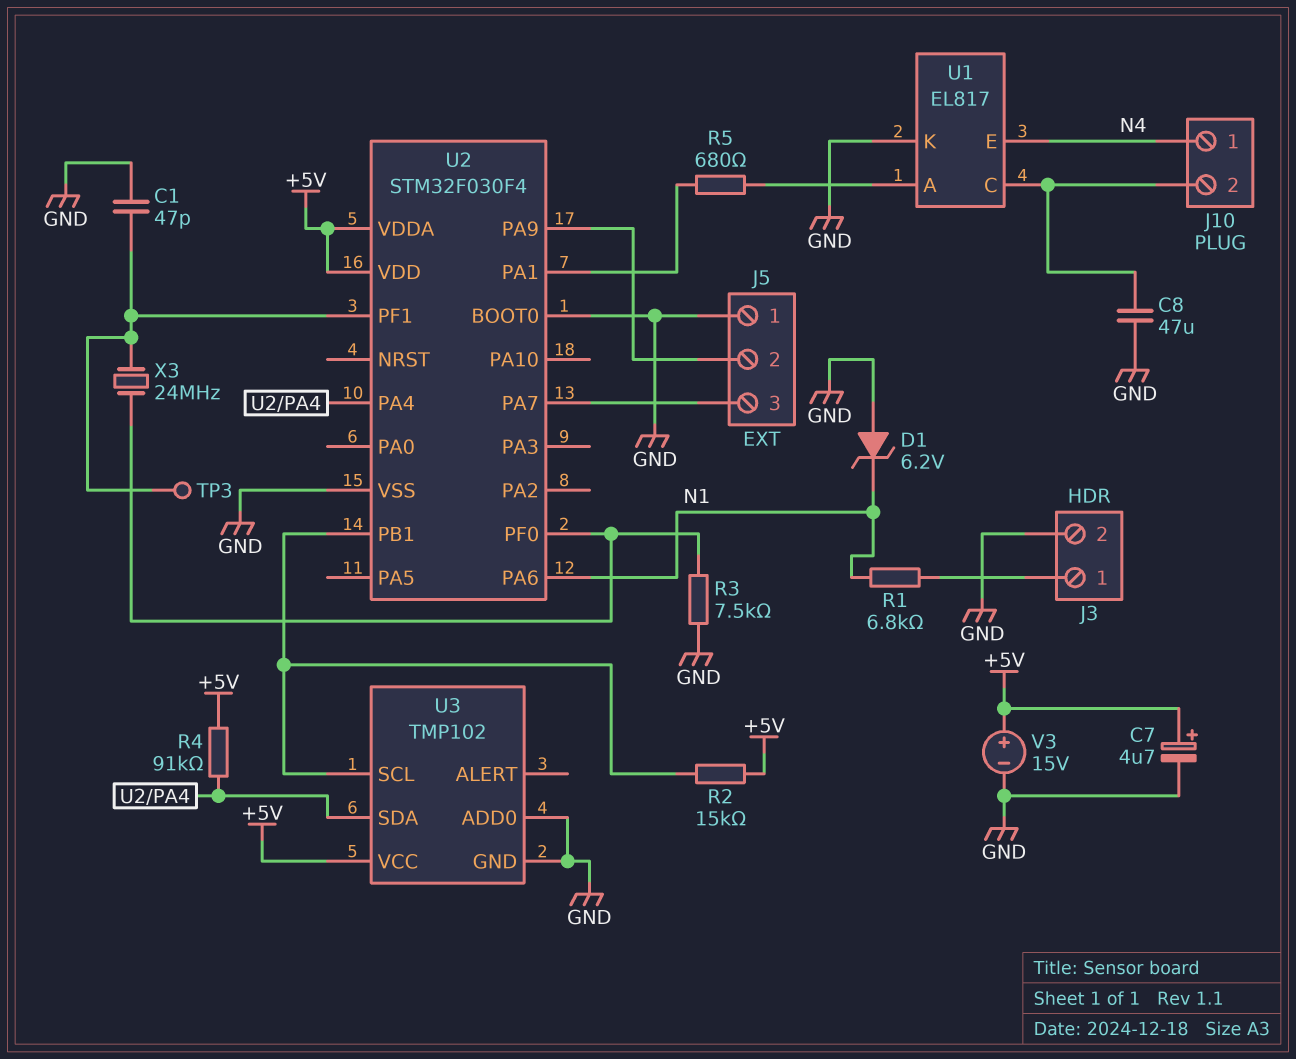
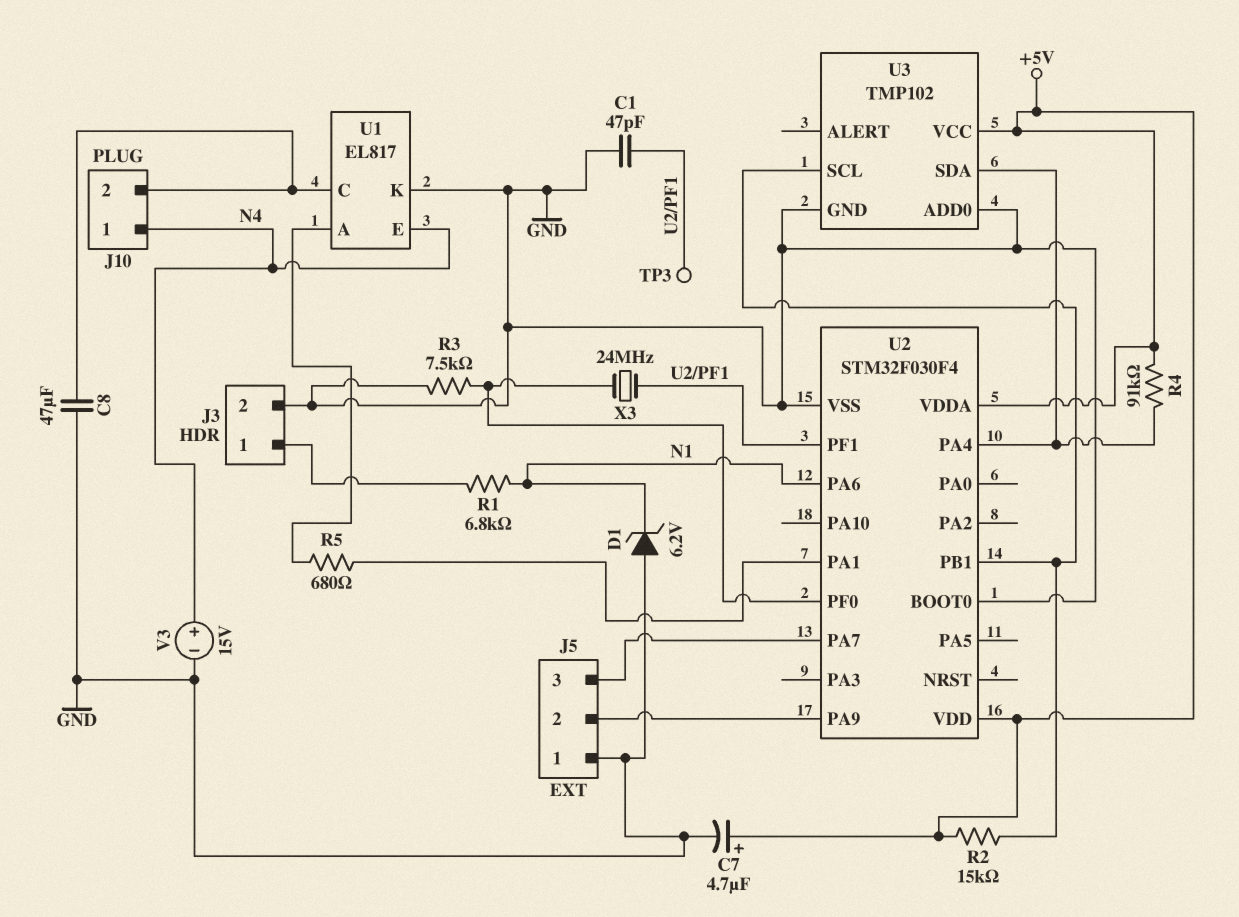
V3: 15V (plus +5V, minus GND) -> 15V (plus N4, minus GND)

